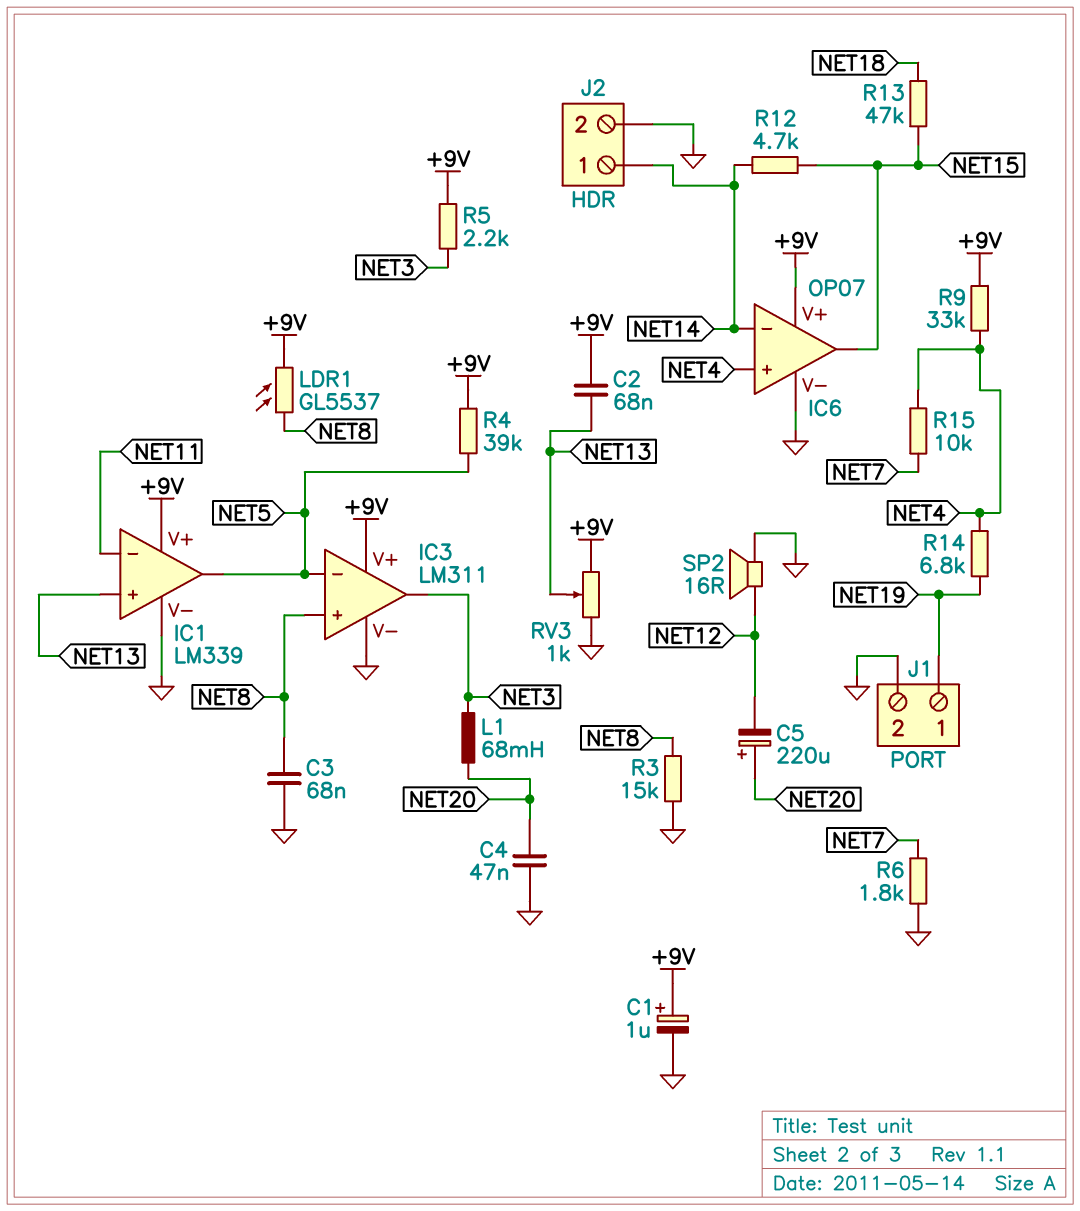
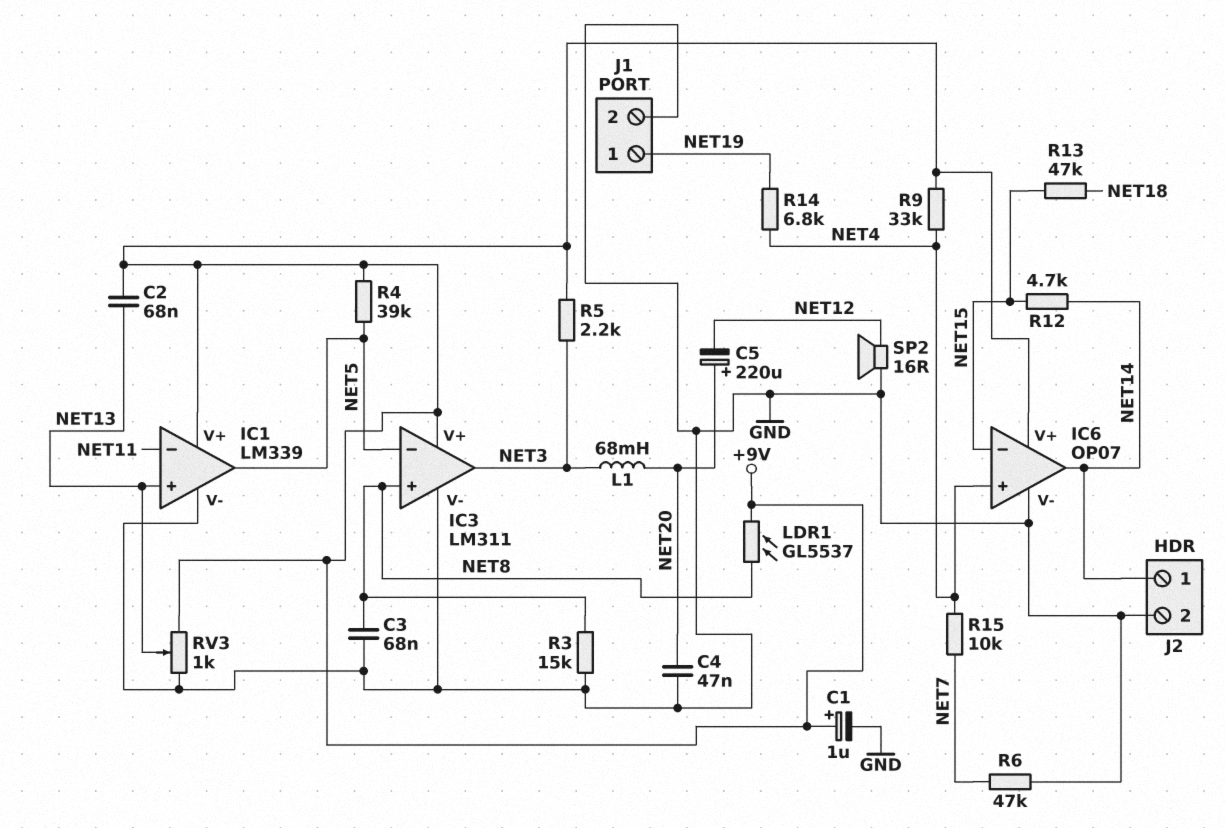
IC6 pin in-: NET14 -> NET15
IC6 pin out: NET15 -> NET14
R6: 1.8k (GND, NET7) -> 47k (GND, NET7)

